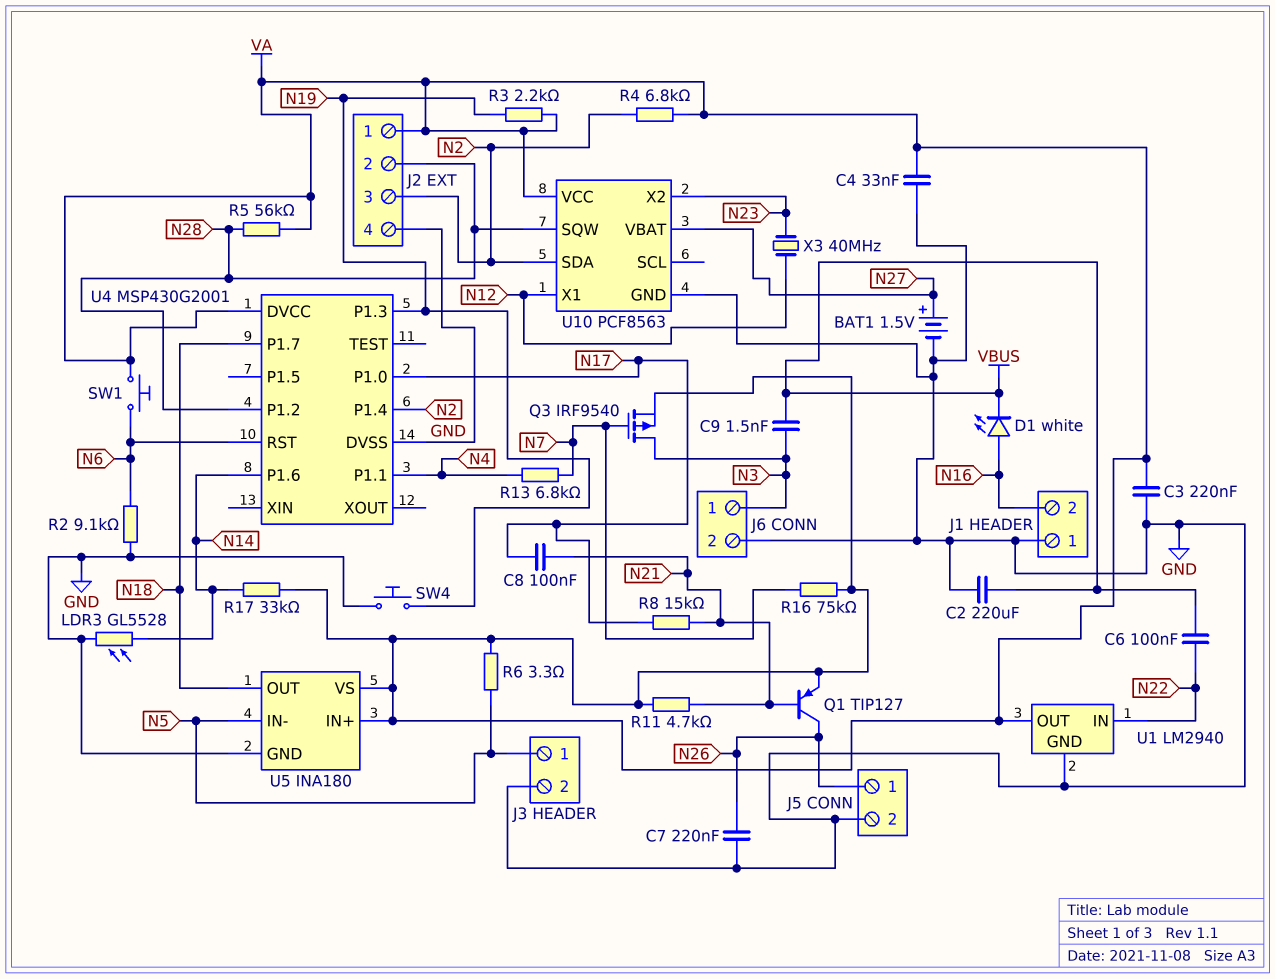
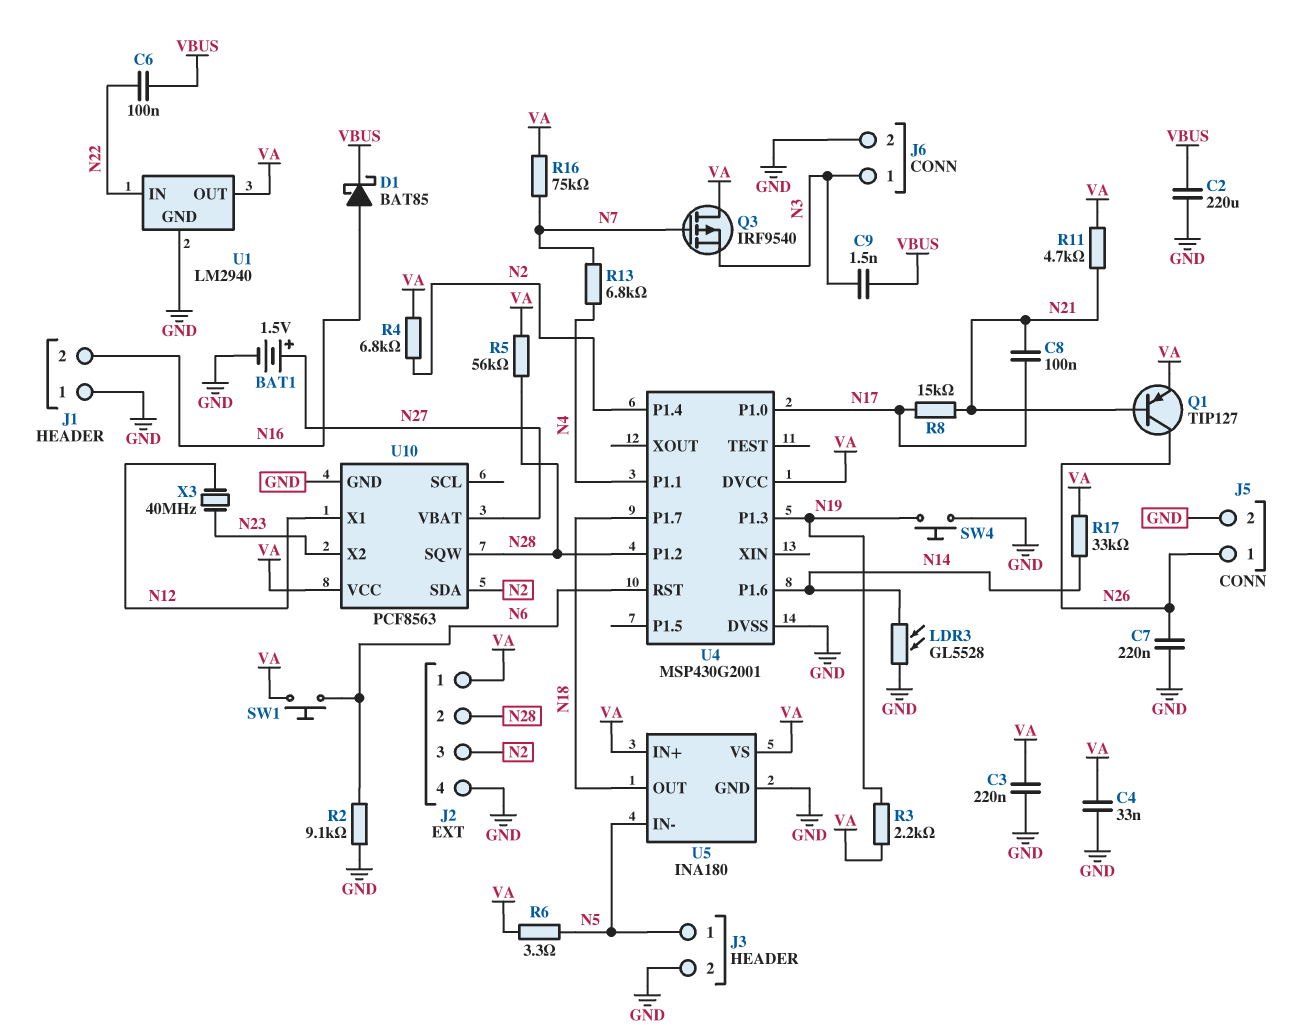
D1: LED white (A N16, K VBUS) -> schottky BAT85 (A N16, K VBUS)
Q3: PMOS IRF9540 (G N7, D N3, S VA) -> PMOS IRF9540 (G N7, D VA, S N3)

